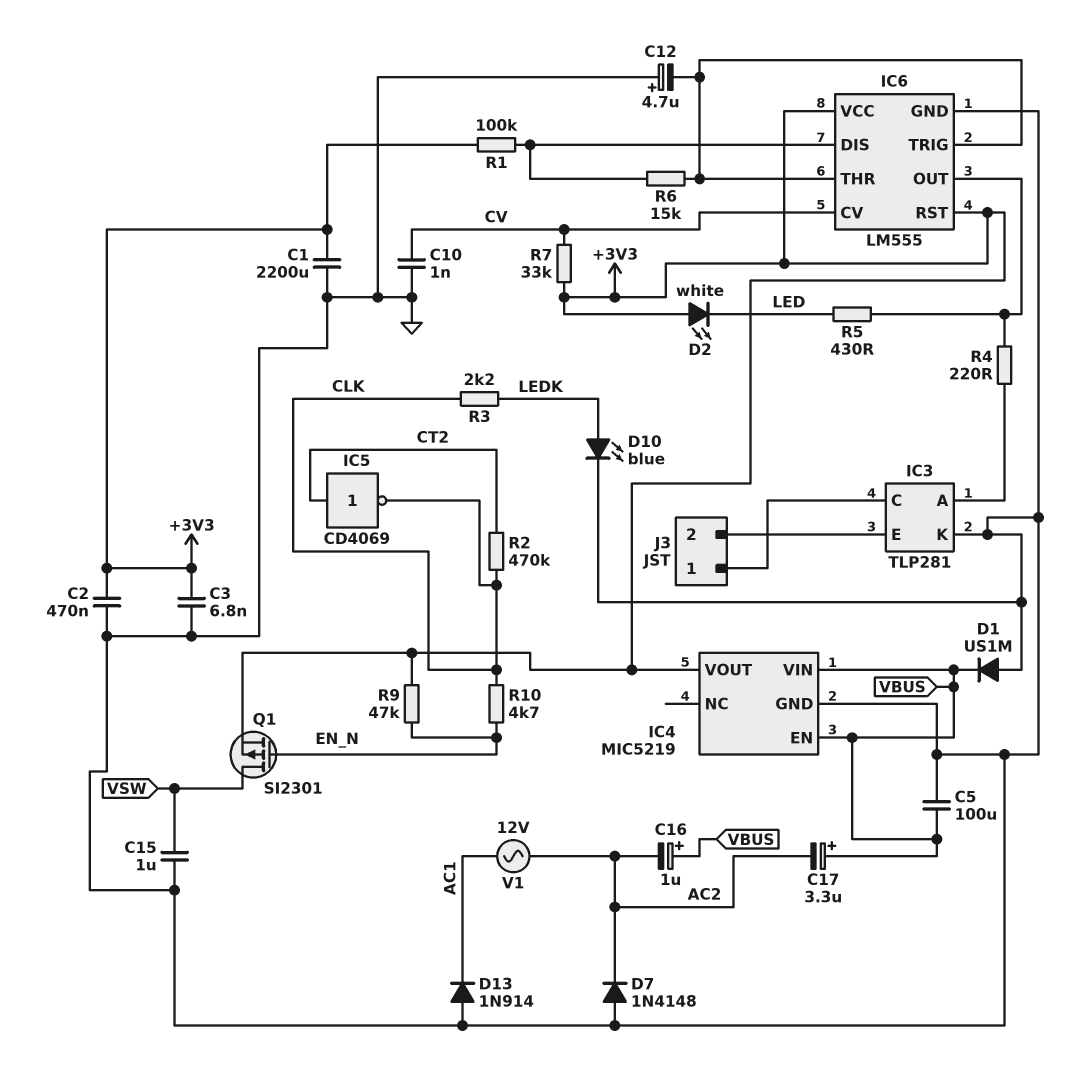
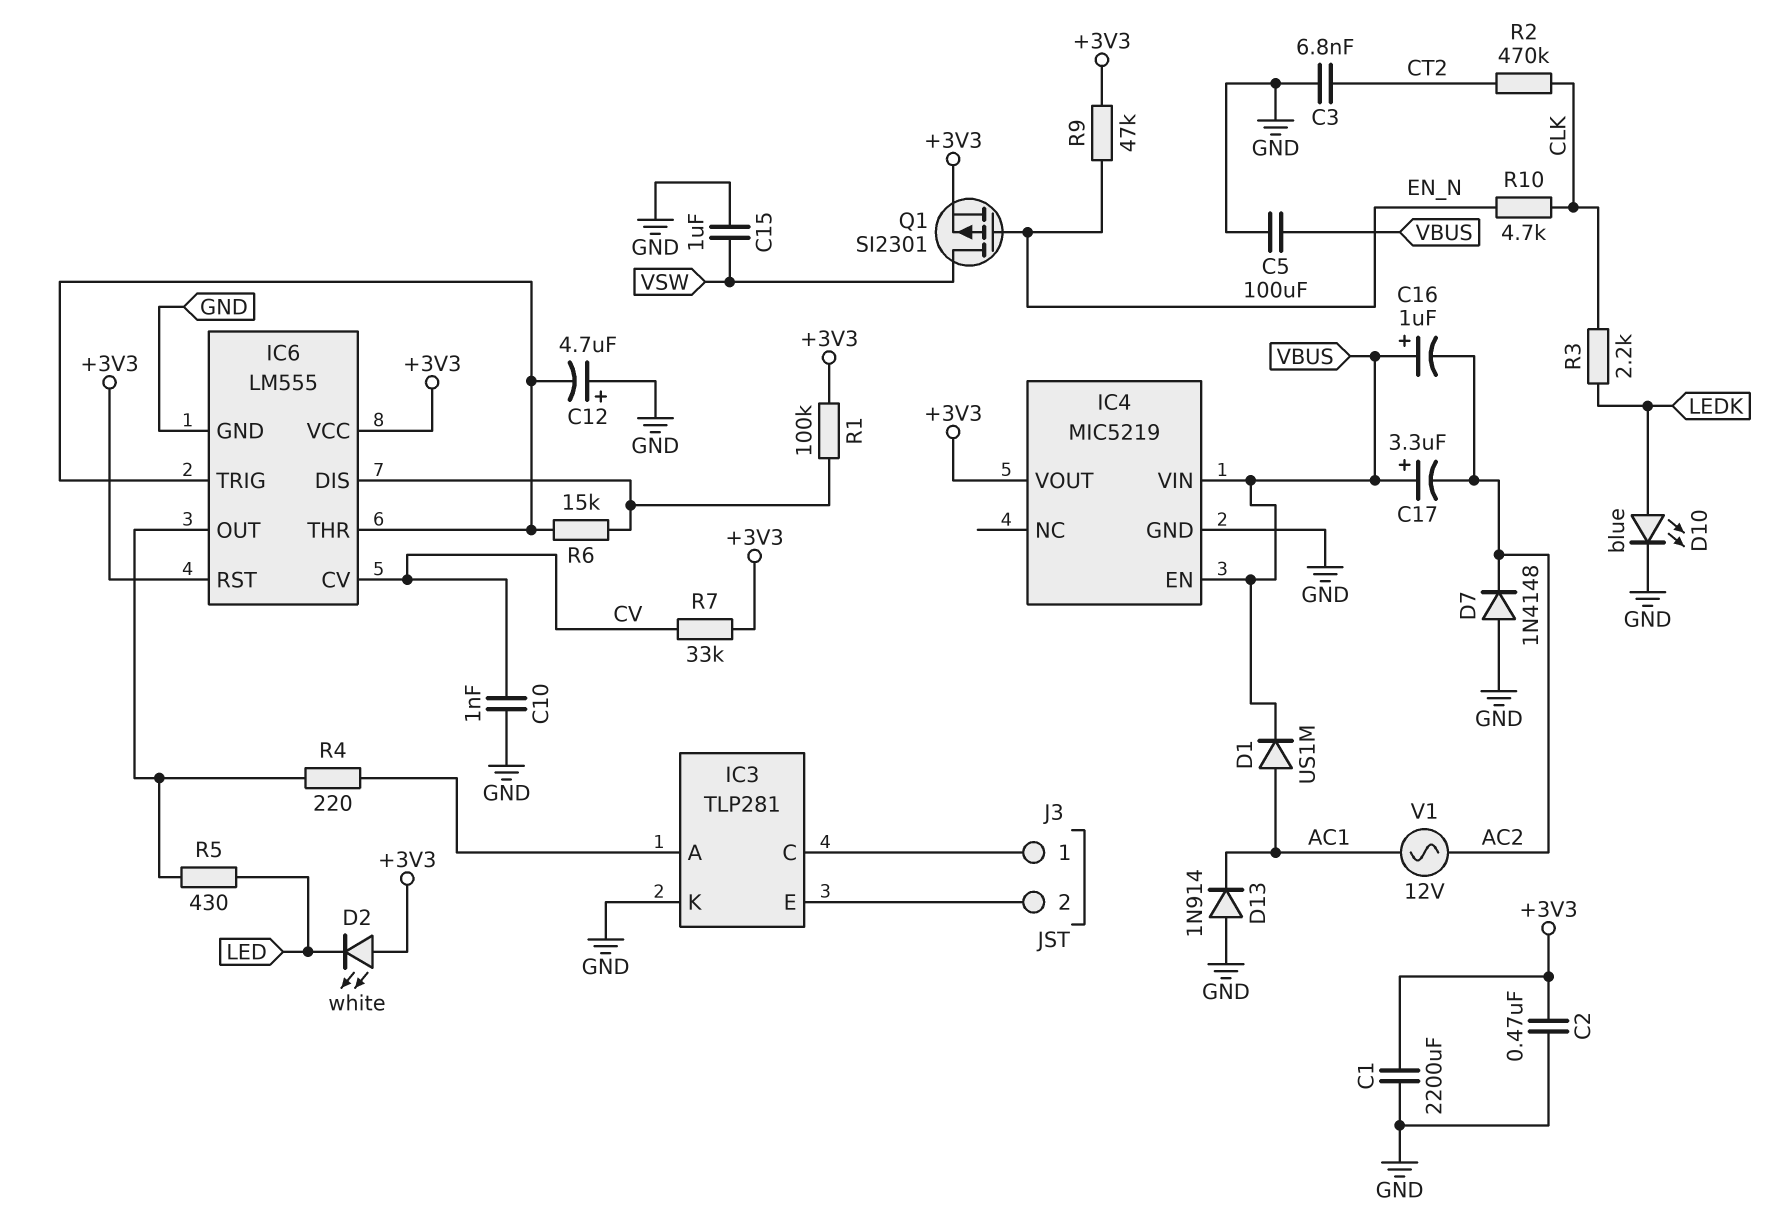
C3: 6.8nF (+3V3, GND) -> 6.8nF (CT2, GND)
D1: diode US1M (A GND, K VBUS) -> diode US1M (A AC1, K VBUS)
IC5: NOT CD4069 (in CT2, out CLK) -> none

